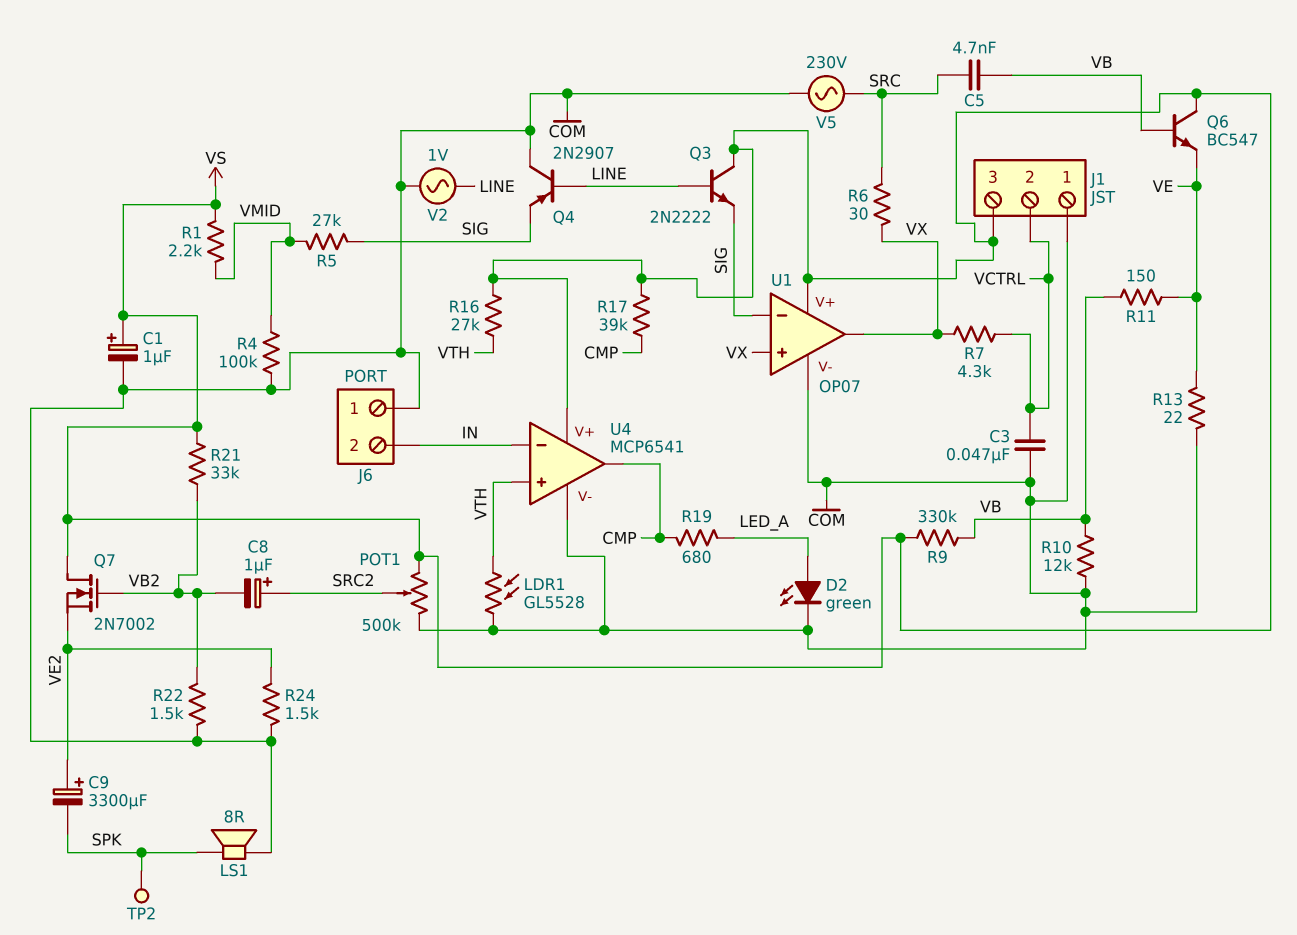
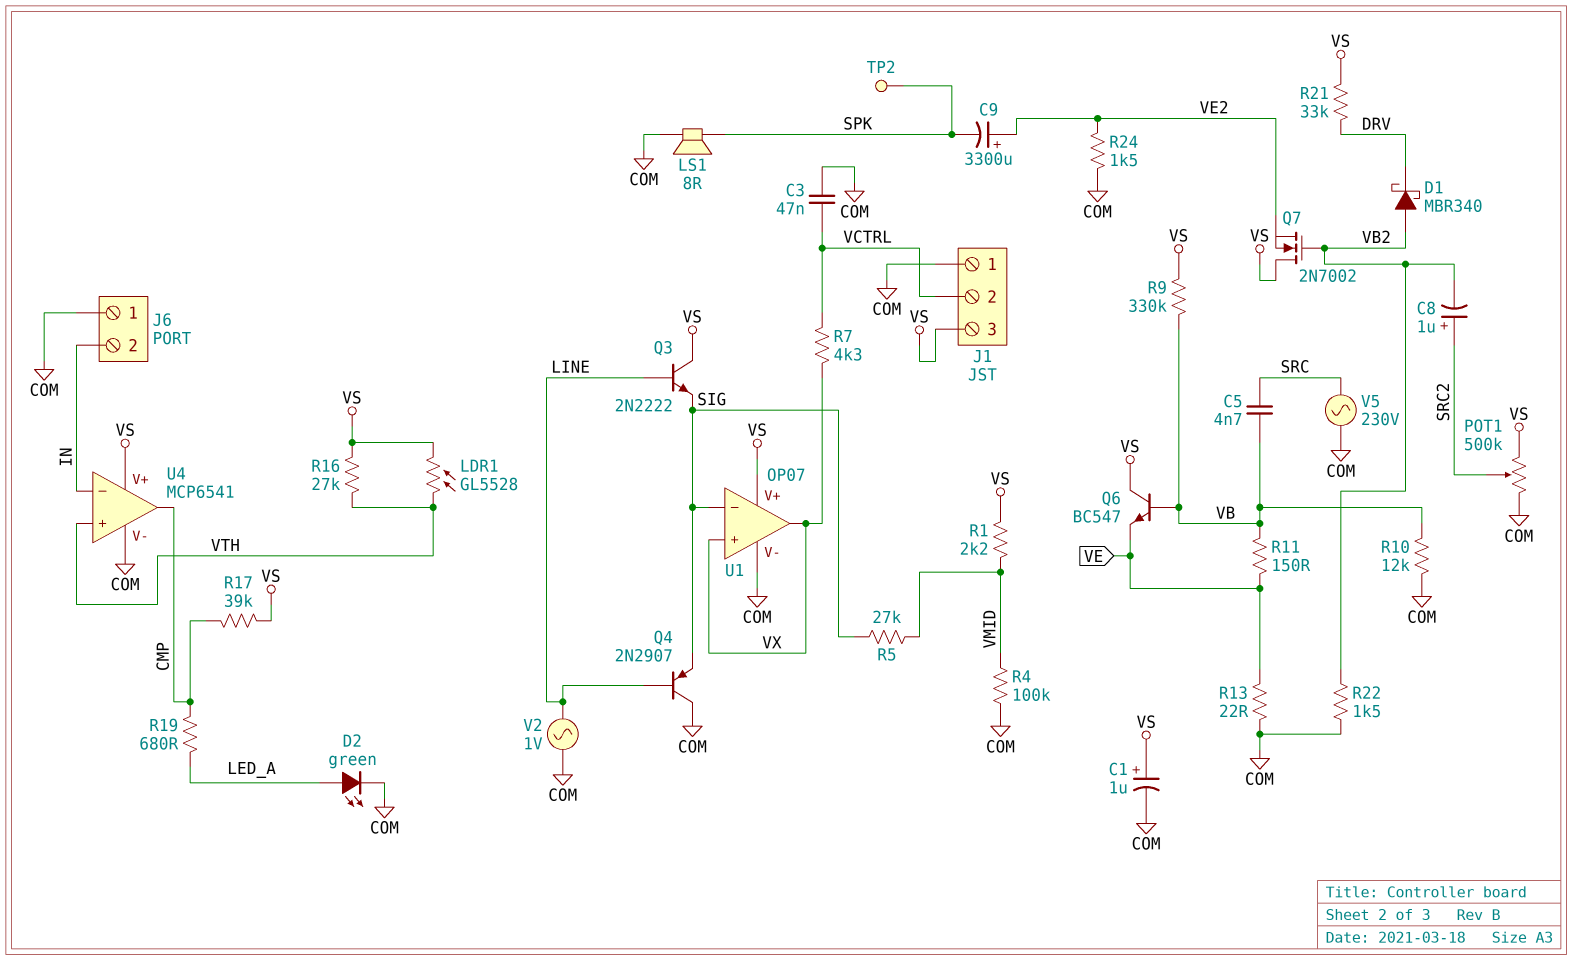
D1: none -> schottky MBR340 (A VB2, K DRV)
LDR1: GL5528 (COM, VTH) -> GL5528 (VS, VTH)
R6: 30 (SRC, VX) -> none
R21: 33k (VB2, VS) -> 33k (DRV, VS)

